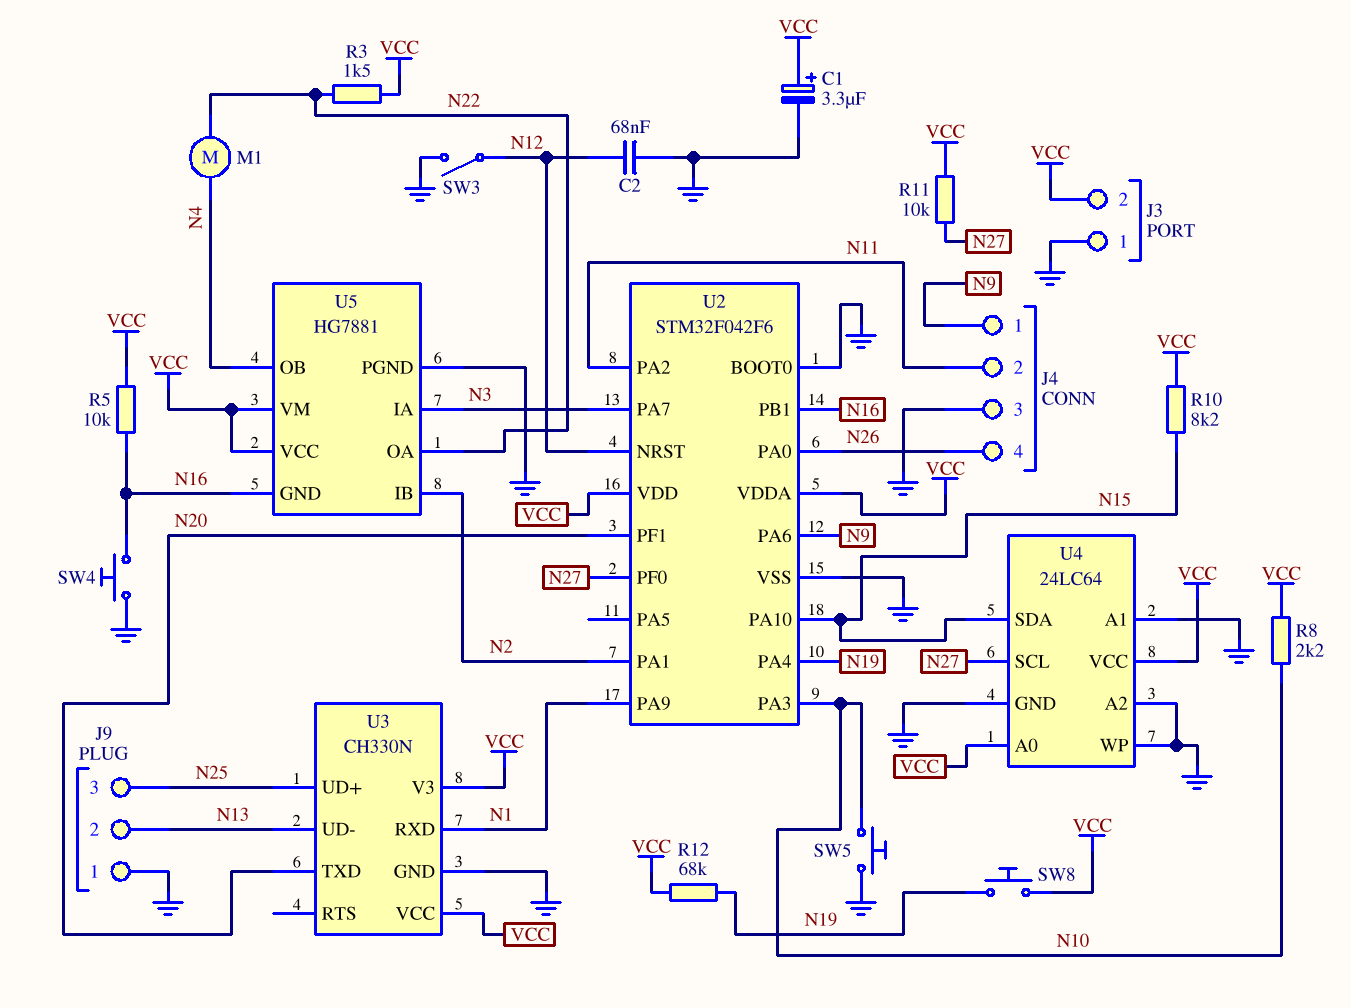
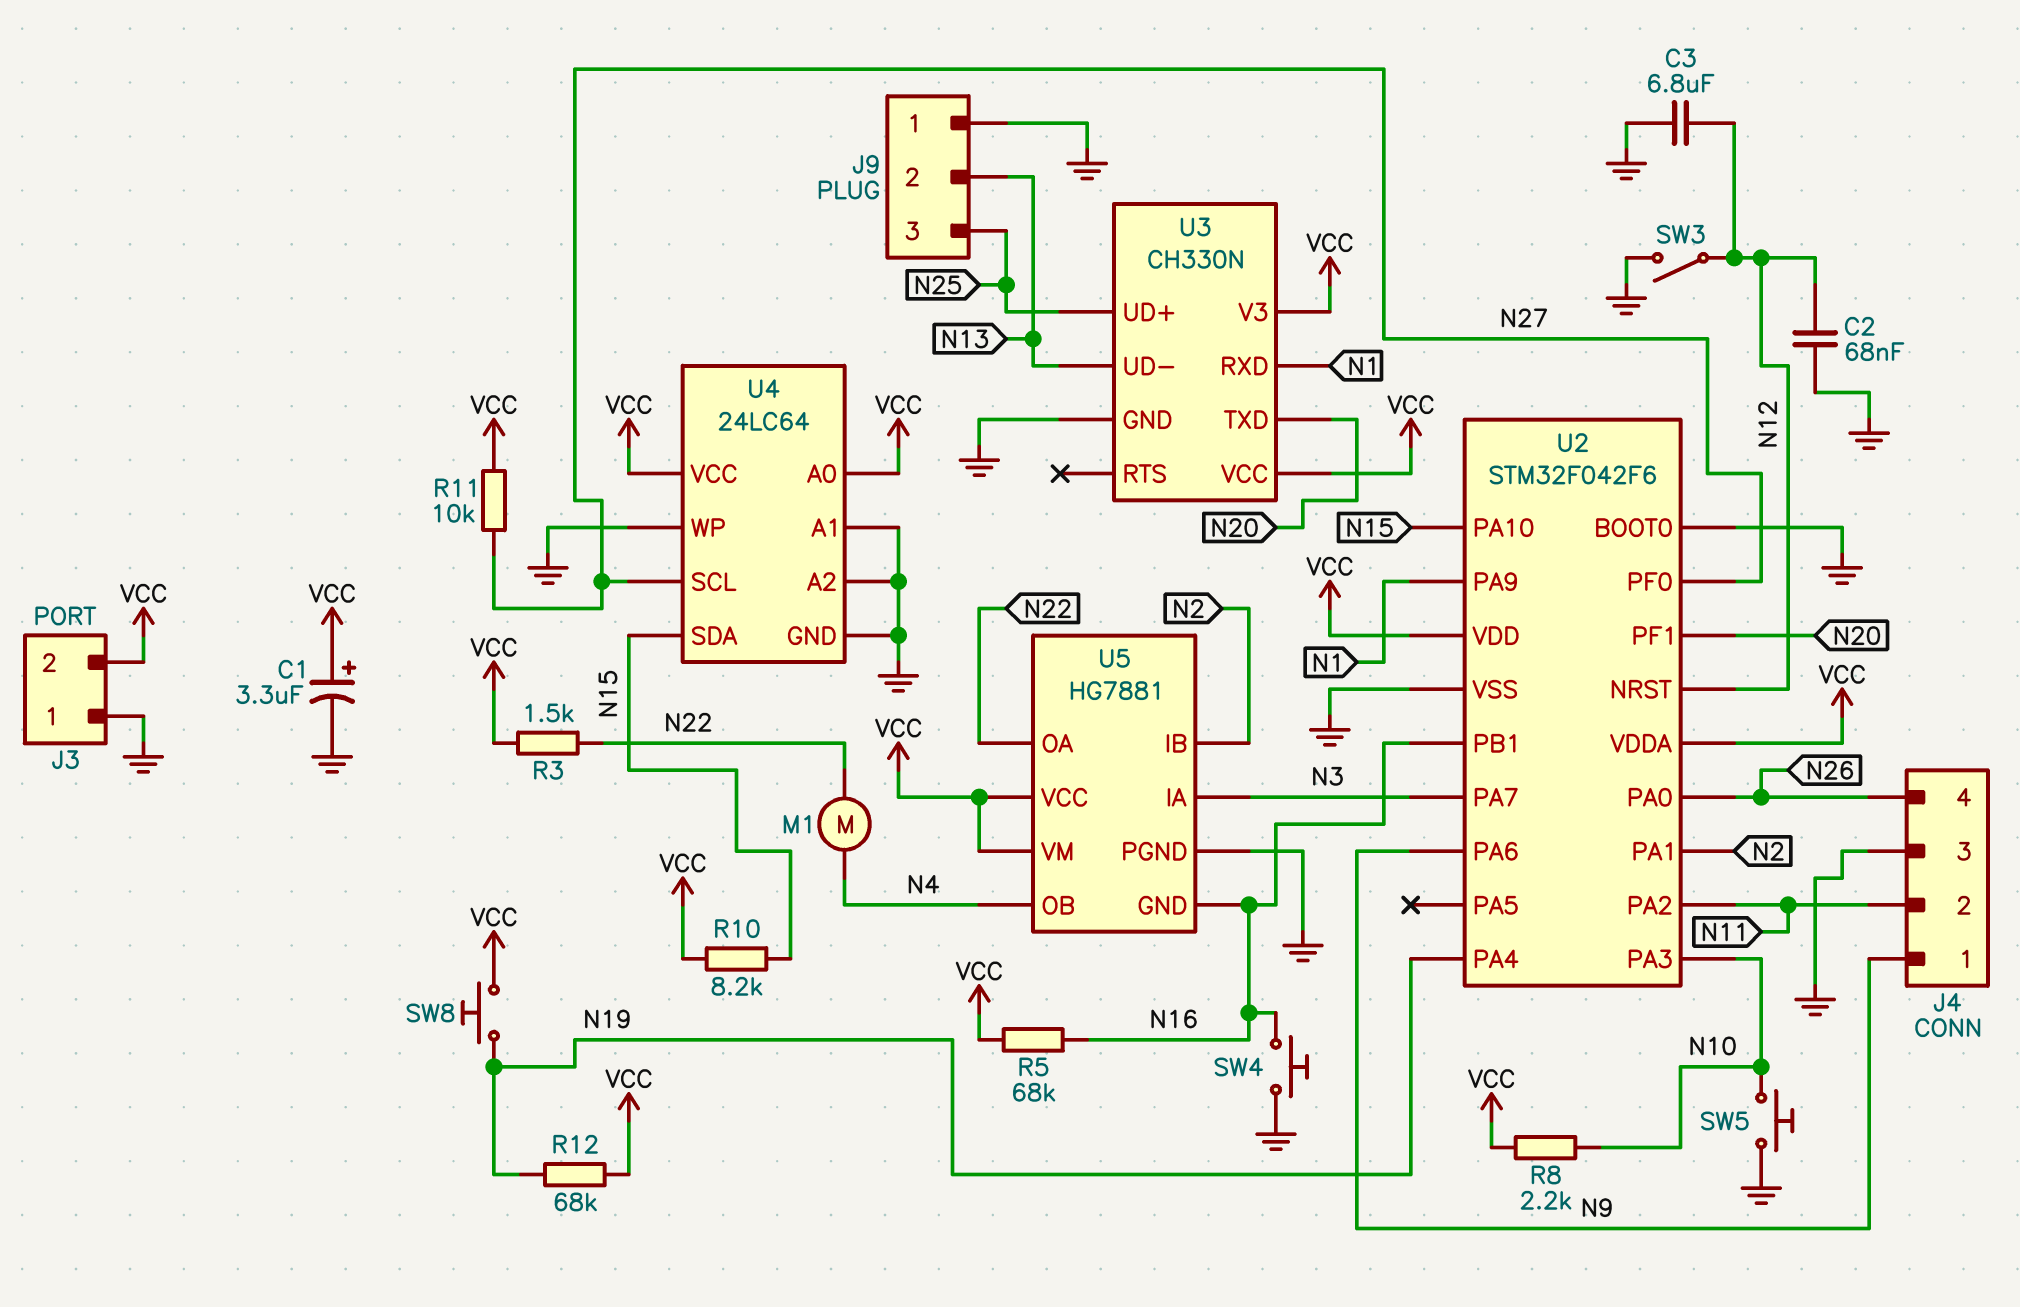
C3: none -> 6.8uF (GND, N12)
R5: 10k (N16, VCC) -> 68k (N16, VCC)

